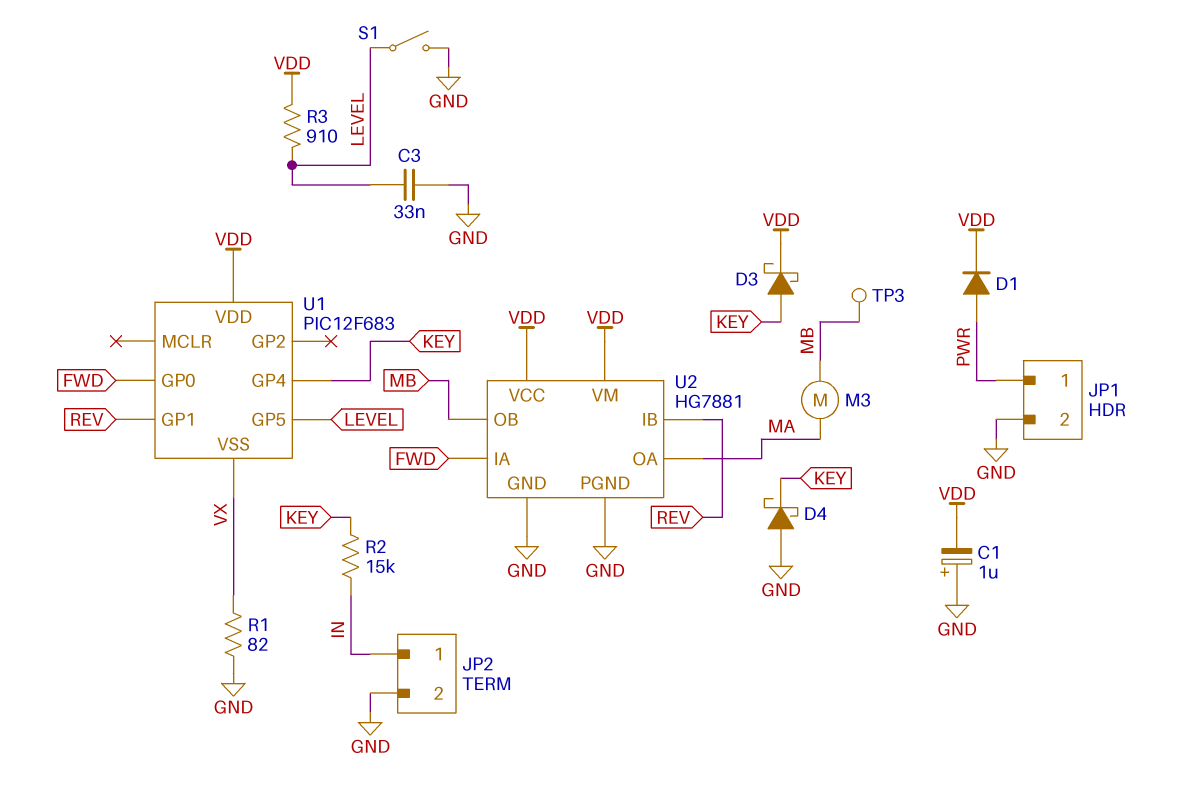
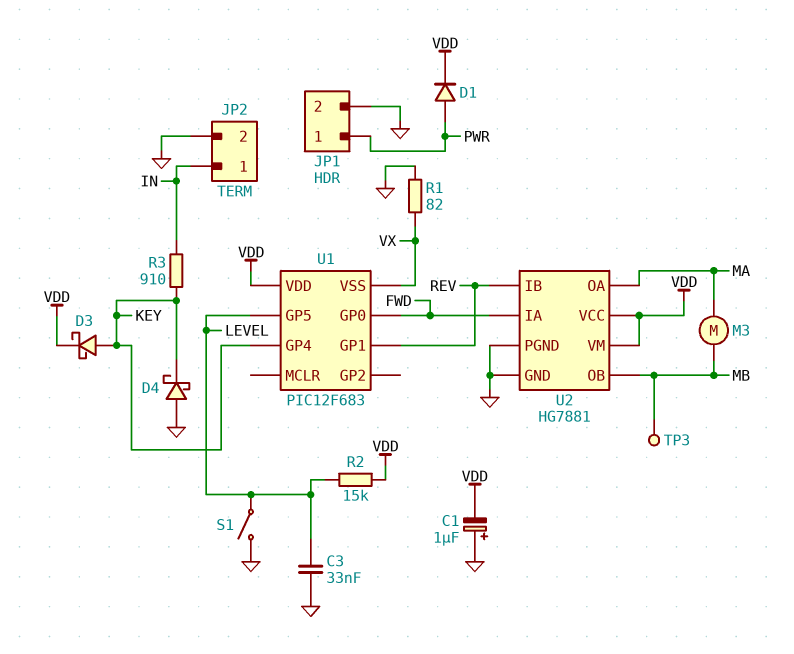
R2: 15k (IN, KEY) -> 15k (LEVEL, VDD)
R3: 910 (LEVEL, VDD) -> 910 (IN, KEY)

